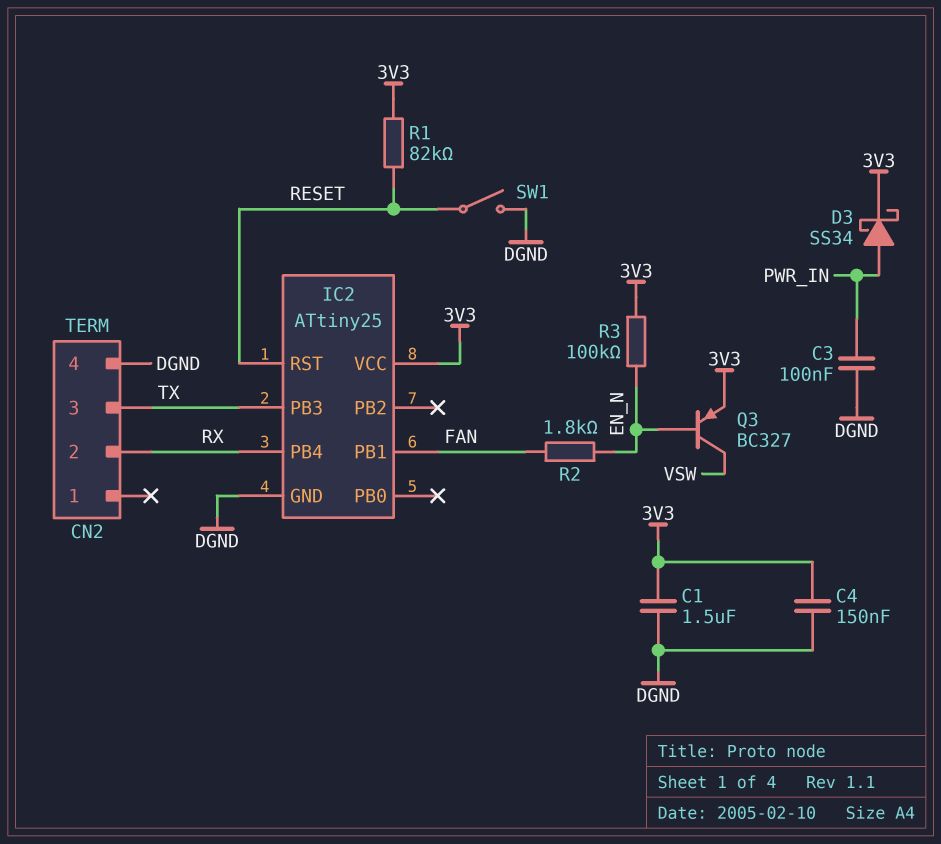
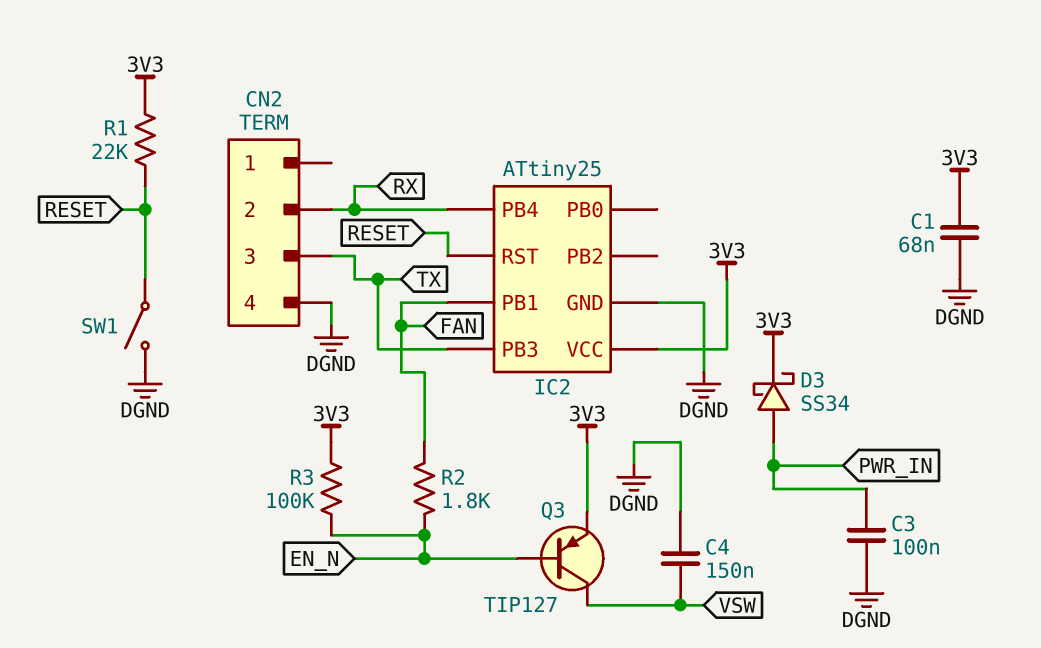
C1: 1.5uF (3V3, DGND) -> 68nF (3V3, DGND)
C4: 150nF (3V3, DGND) -> 150nF (DGND, VSW)
Q3: PNP BC327 (B EN_N, C VSW, E 3V3) -> PNP TIP127 (B EN_N, C VSW, E 3V3)
R1: 82k (3V3, RESET) -> 22k (3V3, RESET)

